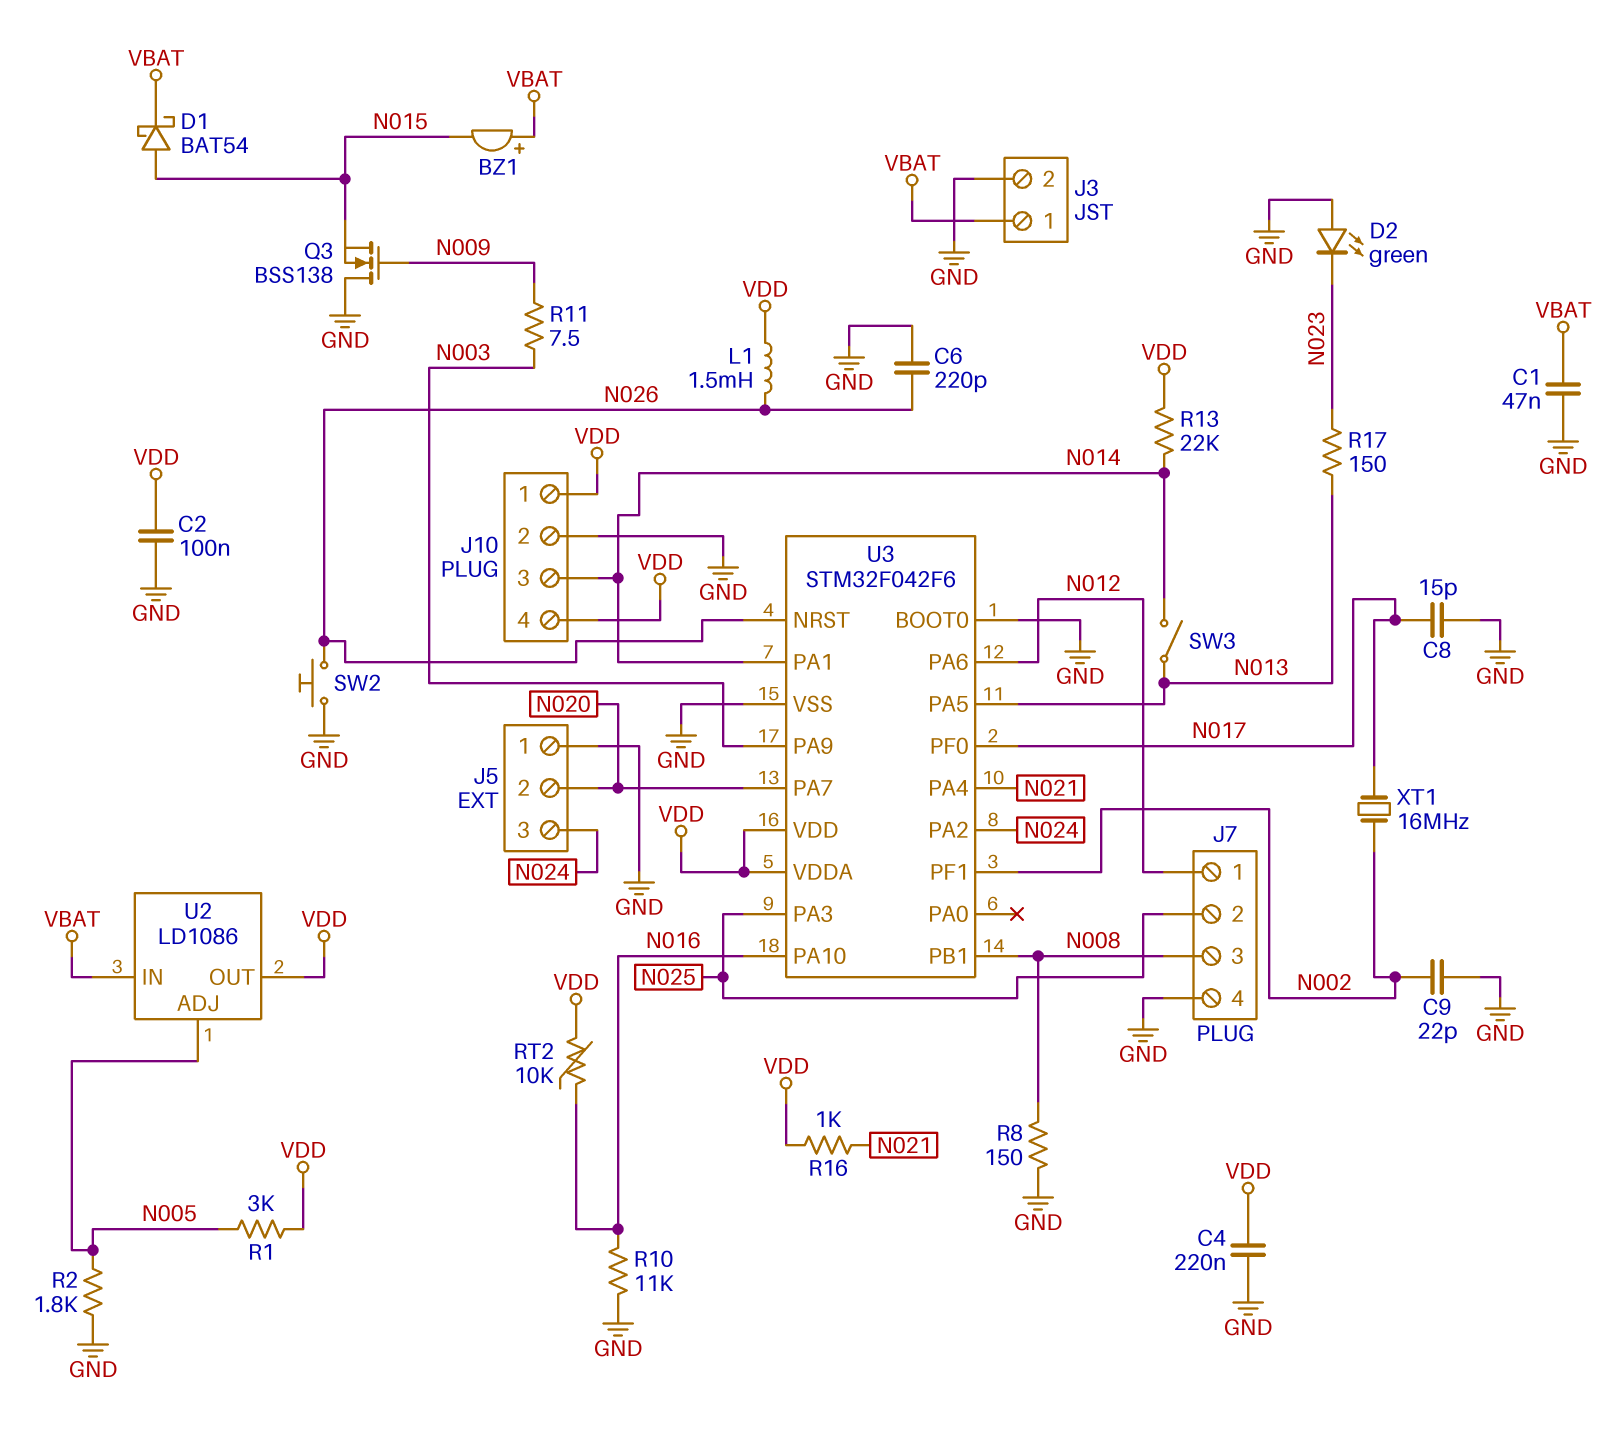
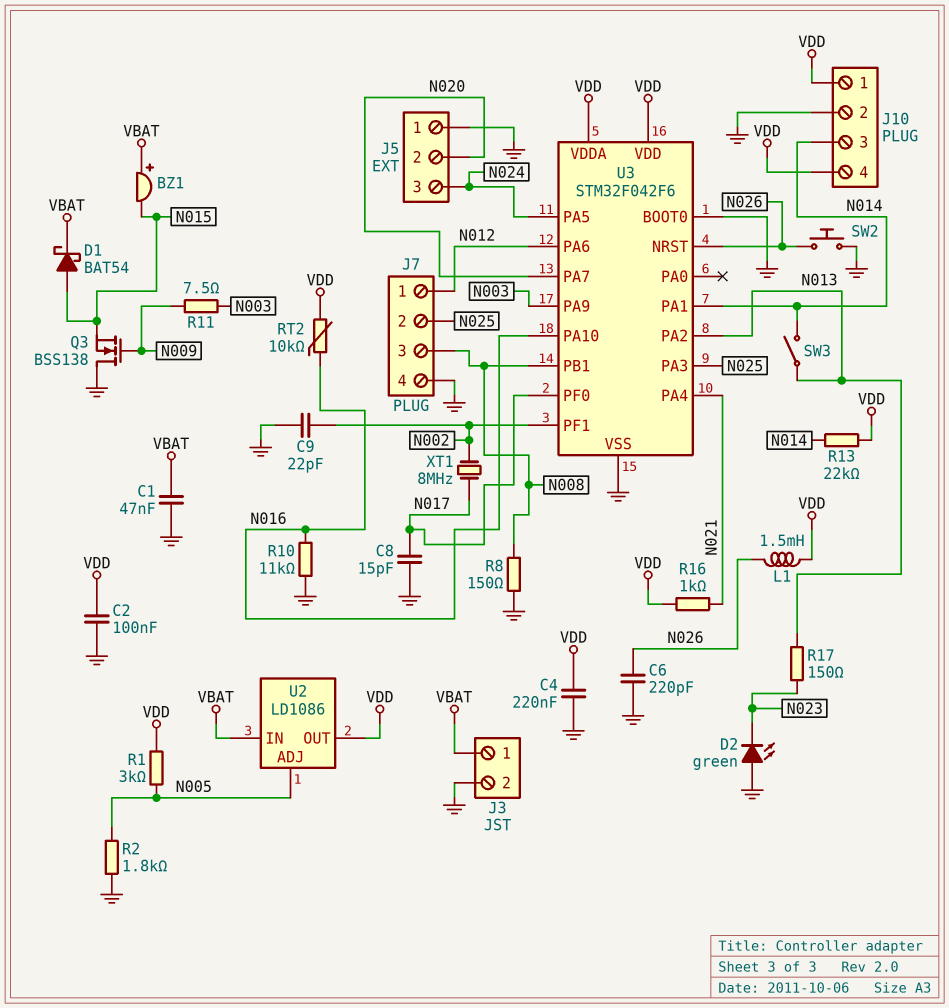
U3 pin PA2: N024 -> N013
U3 pin PA5: N013 -> N024
XT1: 16MHz (N002, N017) -> 8MHz (N002, N017)

